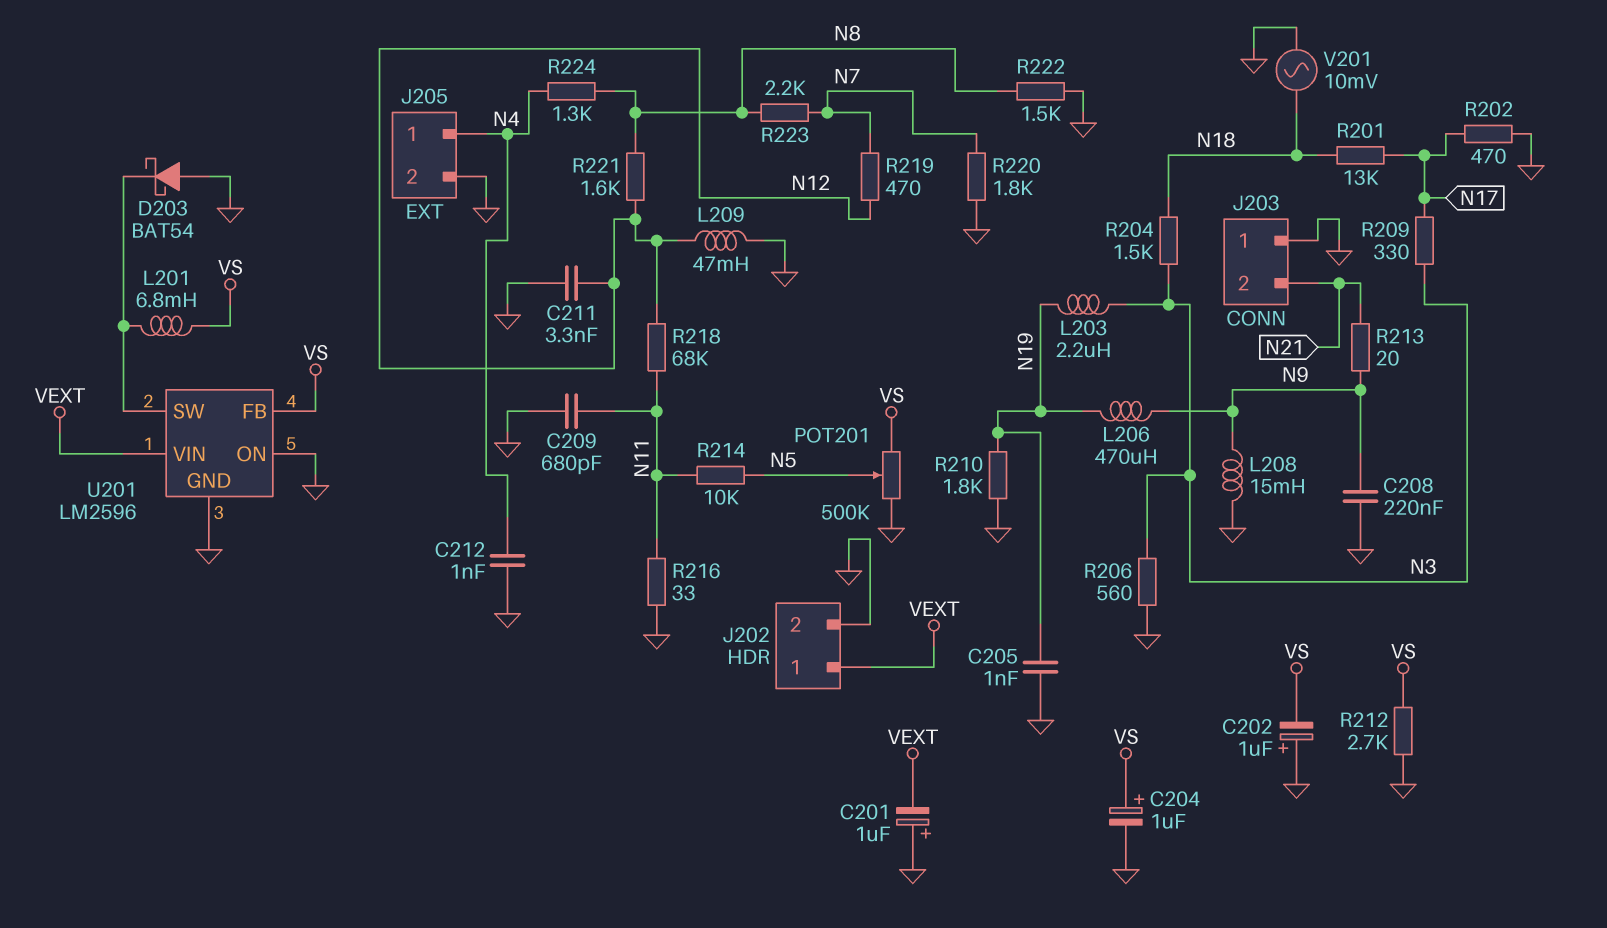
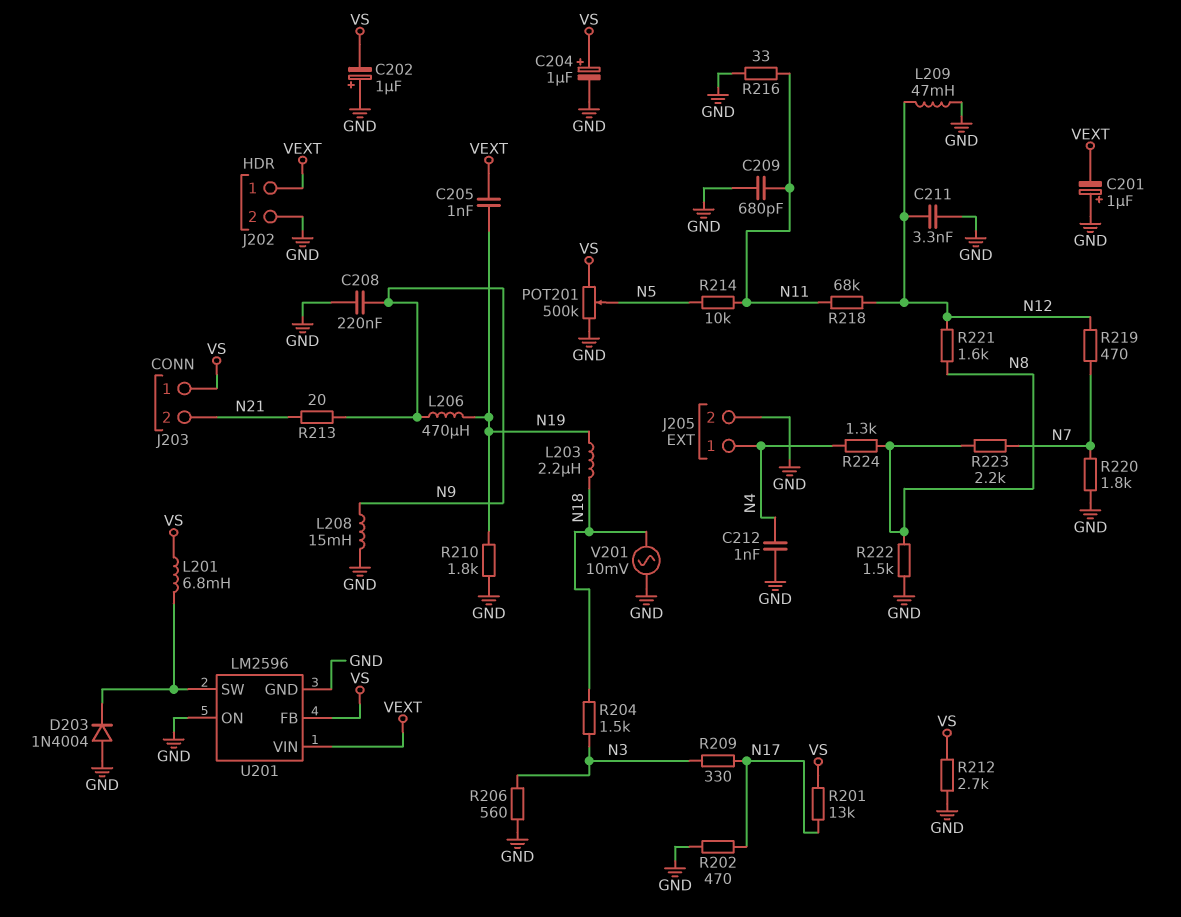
C205: 1nF (GND, N19) -> 1nF (N19, VEXT)
D203: schottky BAT54 (A GND, K U201/SW) -> diode 1N4004 (A GND, K U201/SW)
J203 pin 1: GND -> VS
L203: 2.2uH (N3, N19) -> 2.2uH (N18, N19)
R201: 13k (N17, N18) -> 13k (N17, VS)

